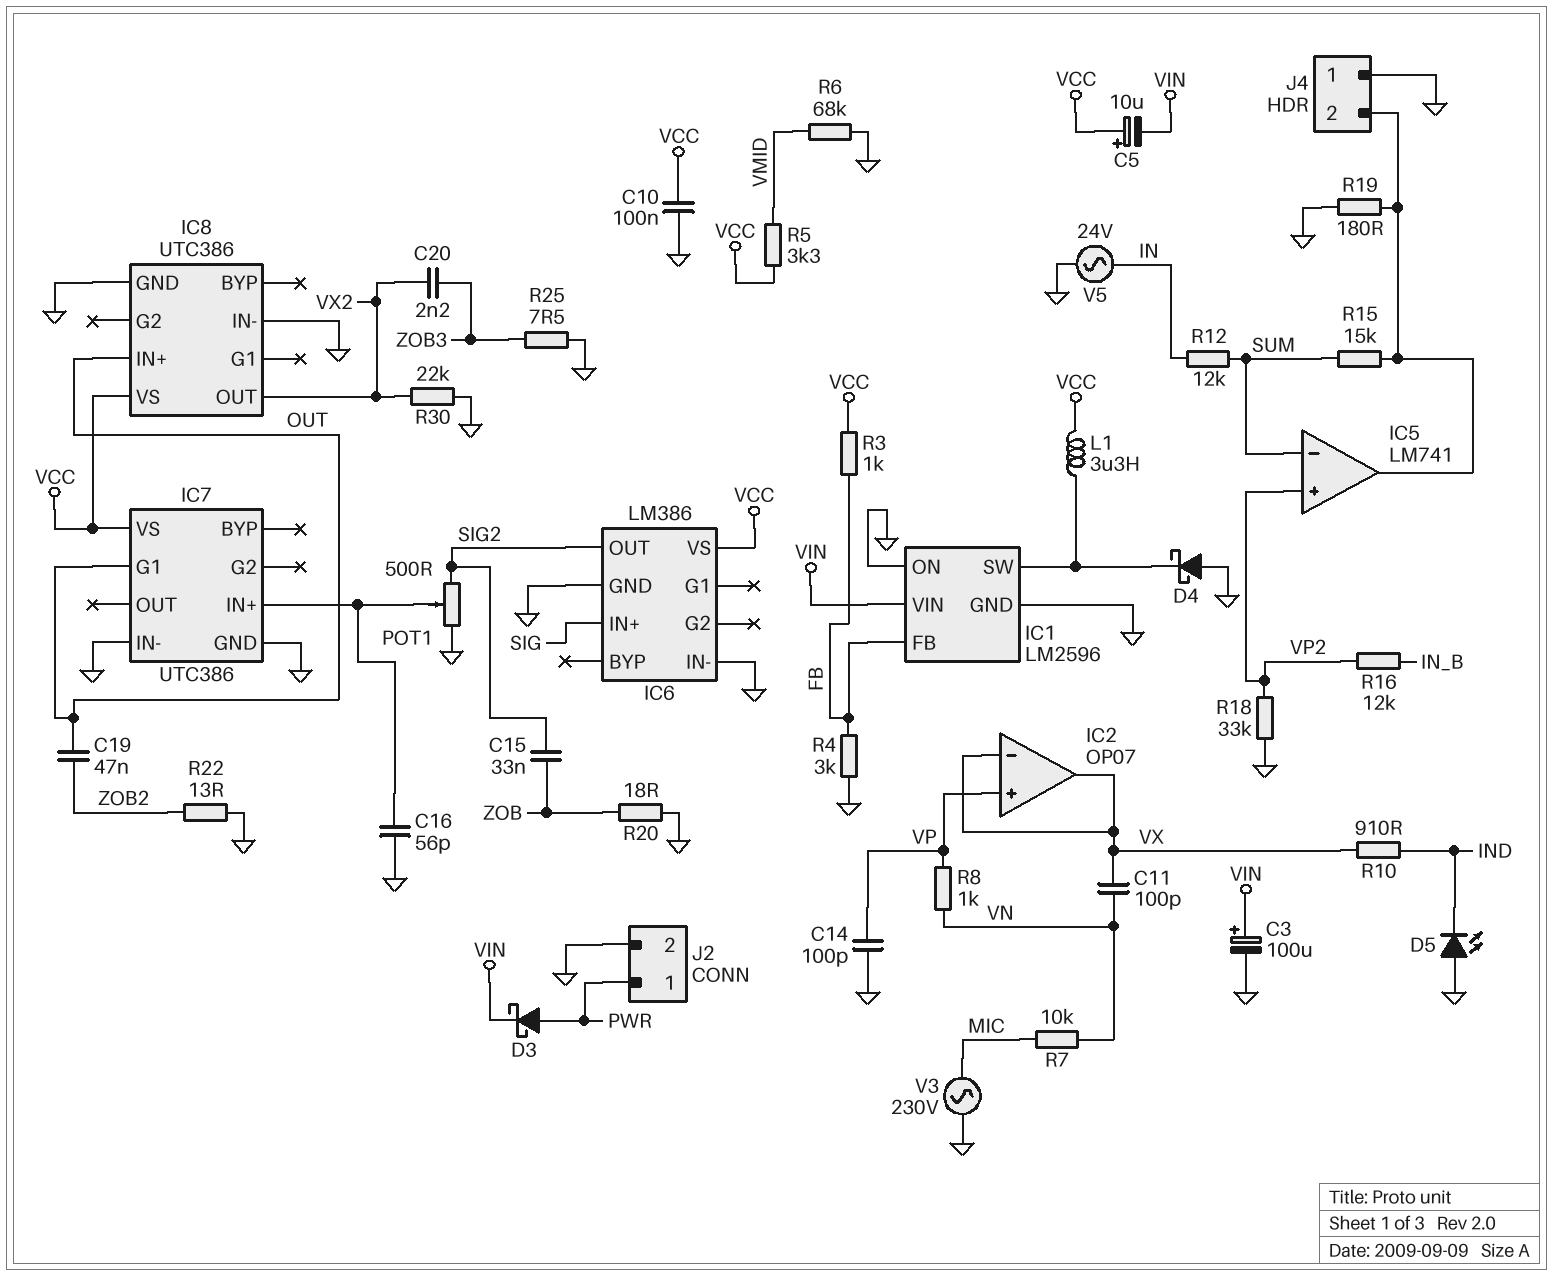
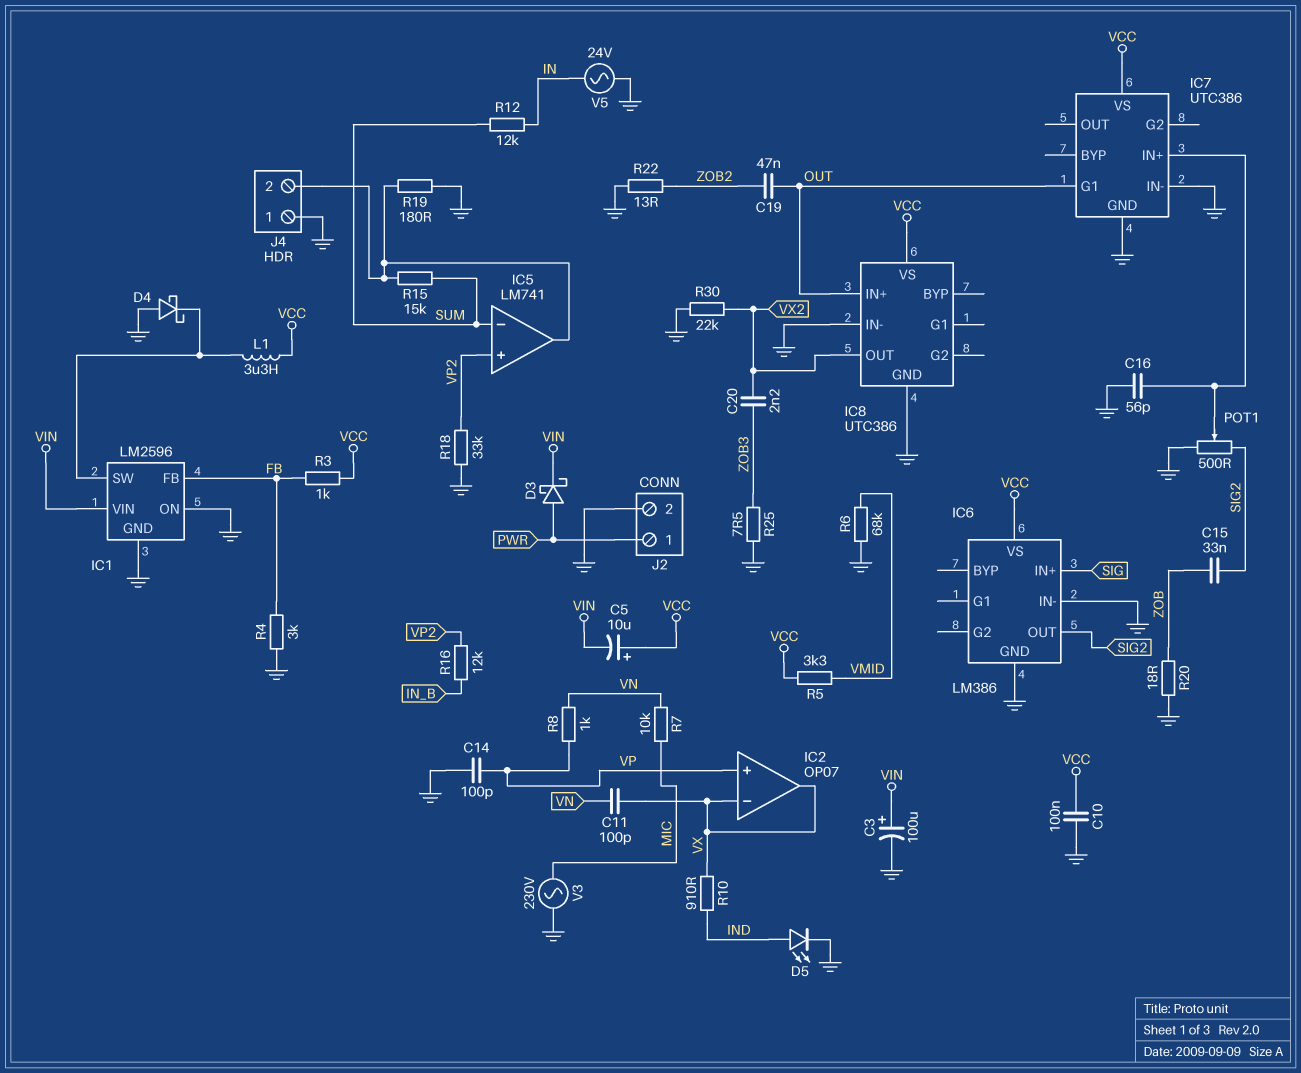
D5: LED (A GND, K IND) -> LED (A IND, K GND)

